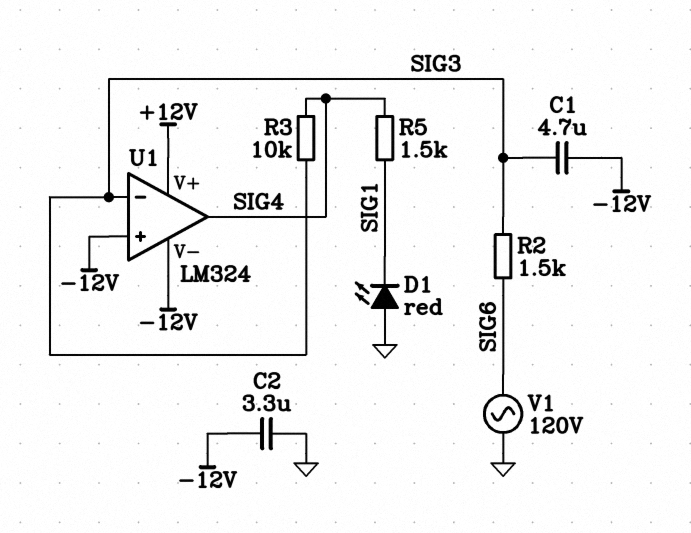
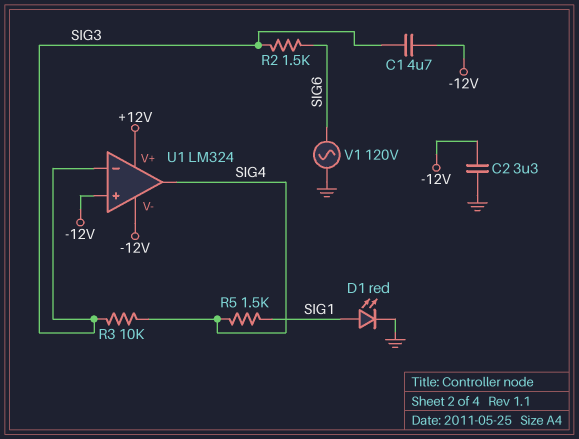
D1: LED red (A GND, K SIG1) -> LED red (A SIG1, K GND)

